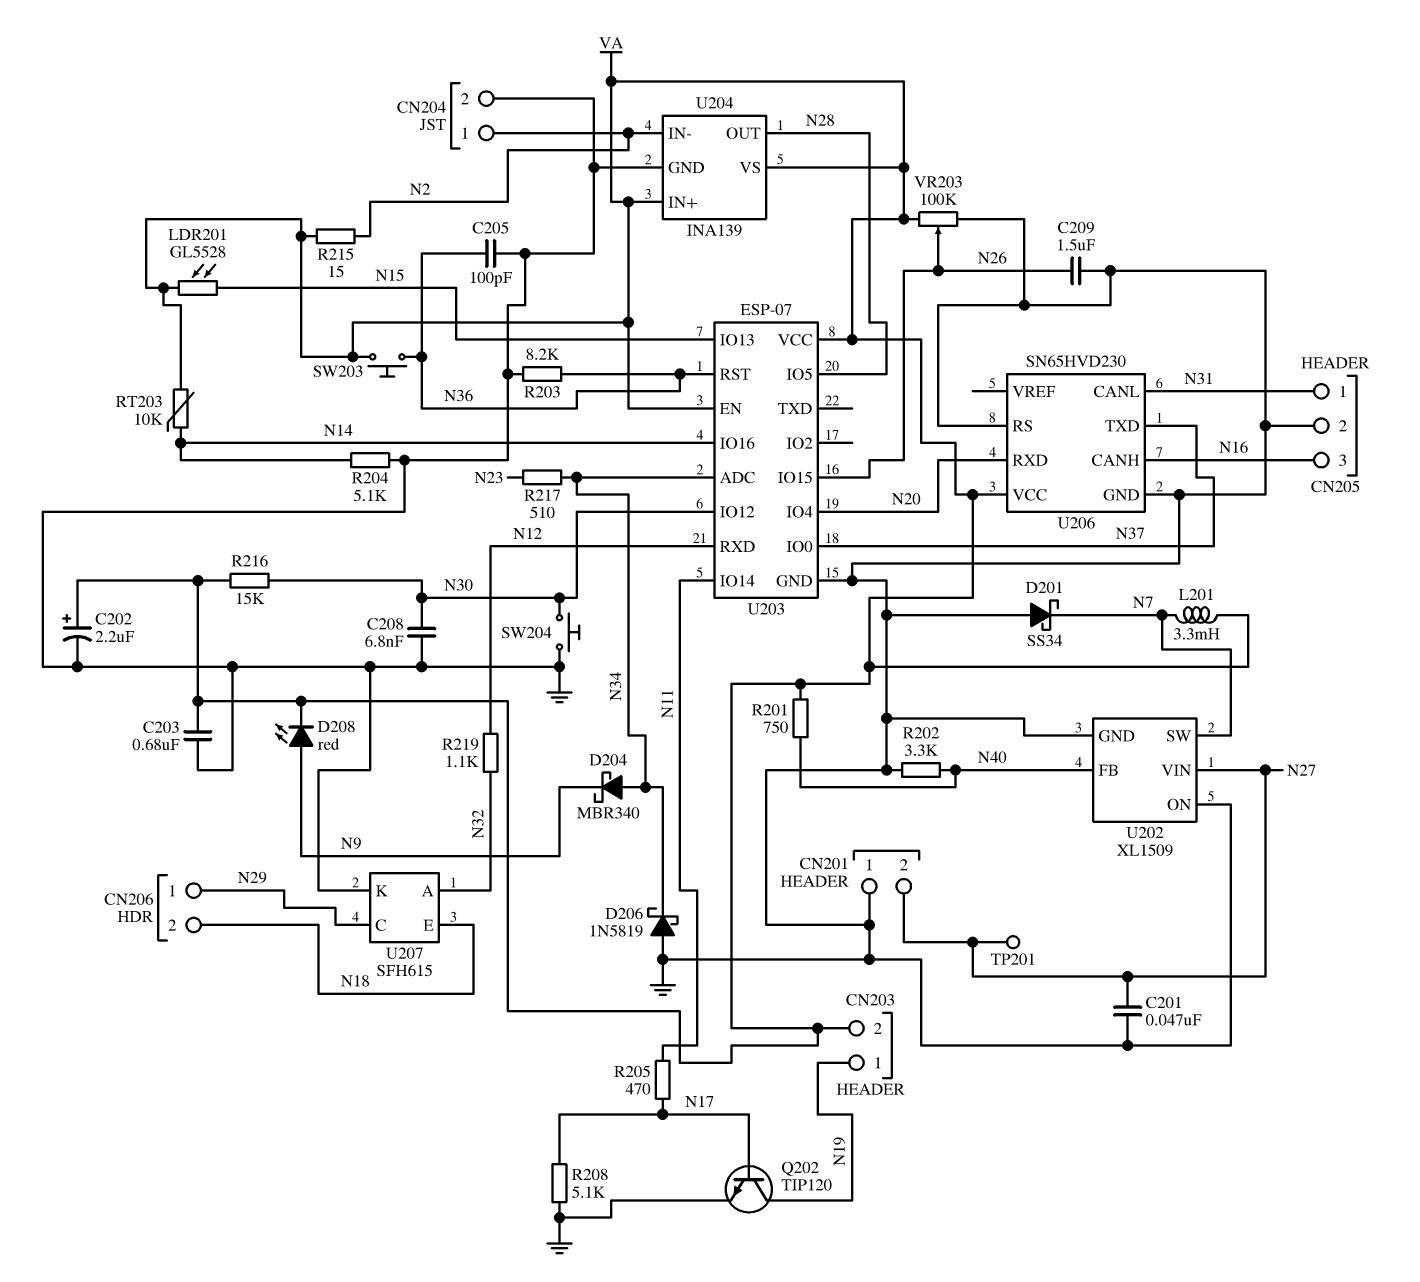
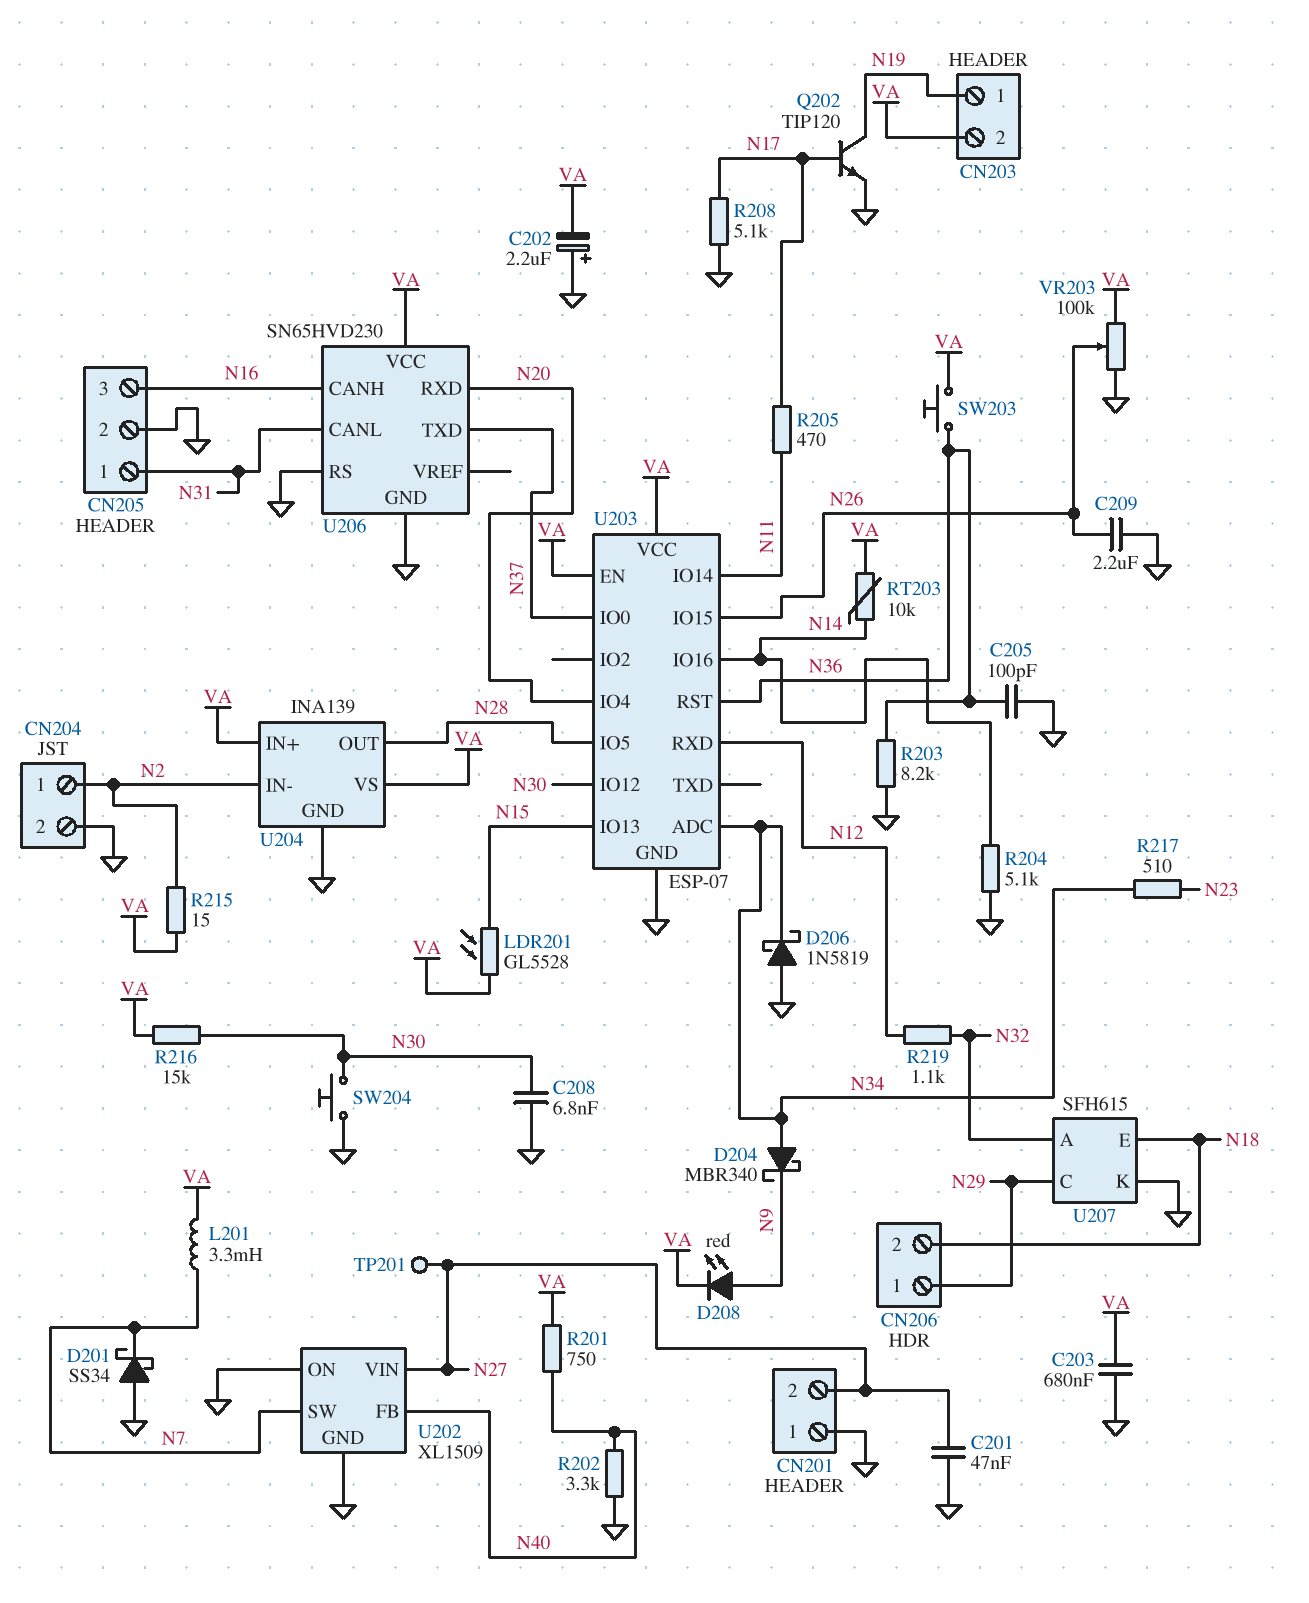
C202: 2.2uF (plus VA, minus GND) -> 2.2uF (plus GND, minus VA)
C209: 1.5uF (GND, N26) -> 2.2uF (GND, N26)

